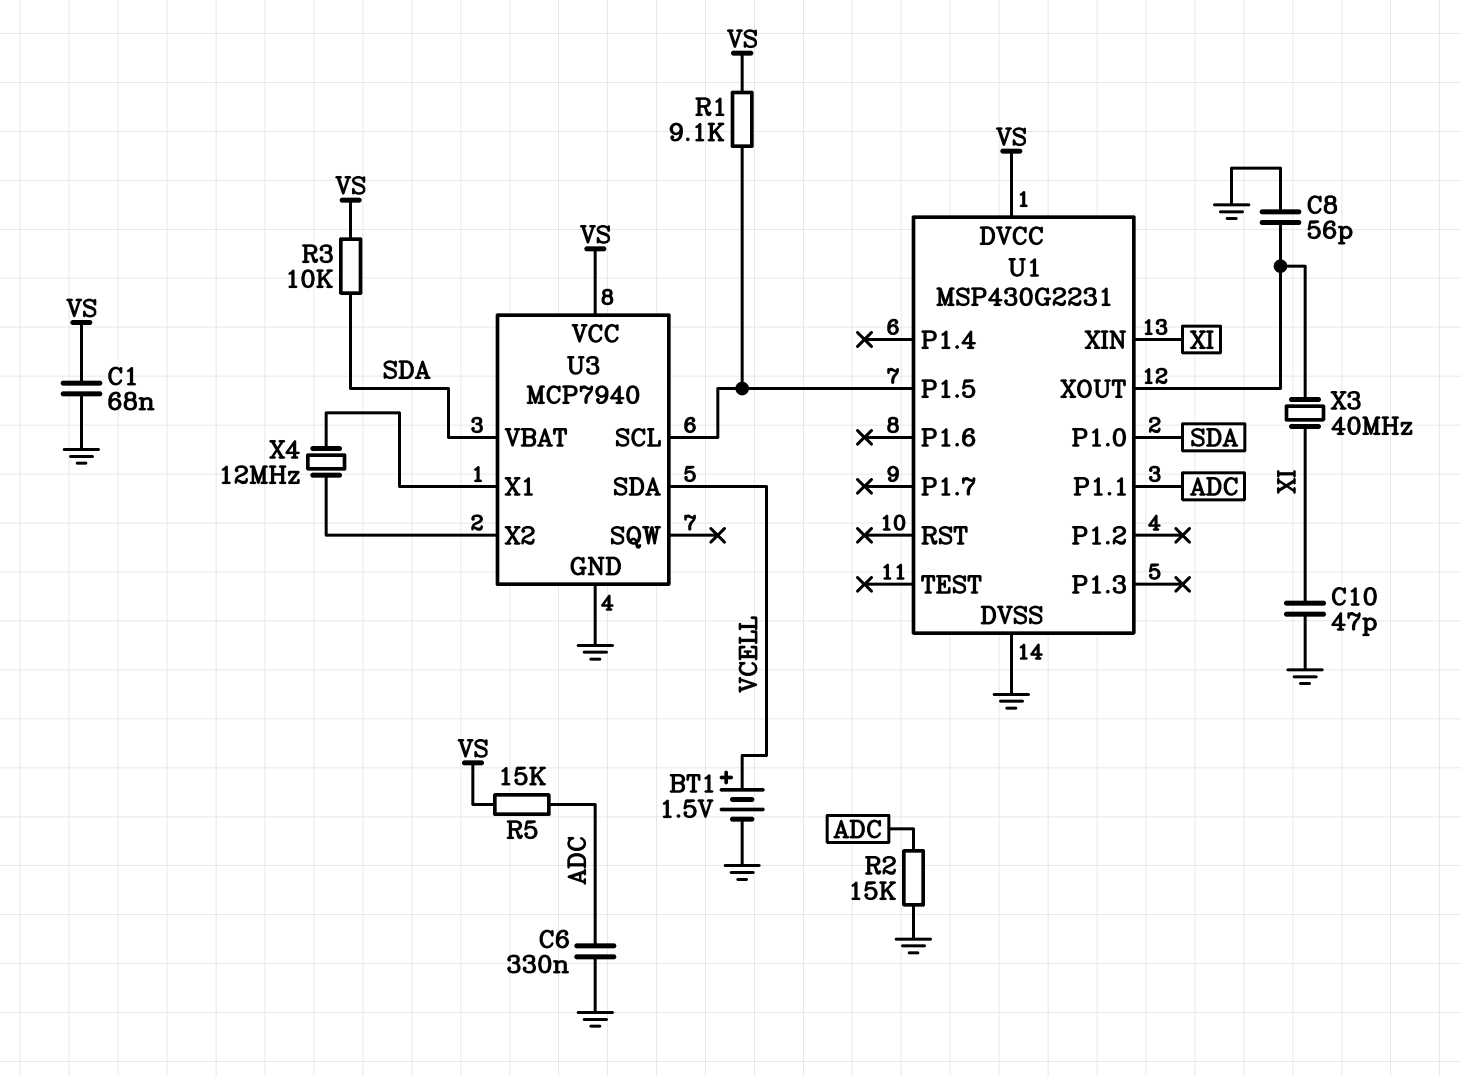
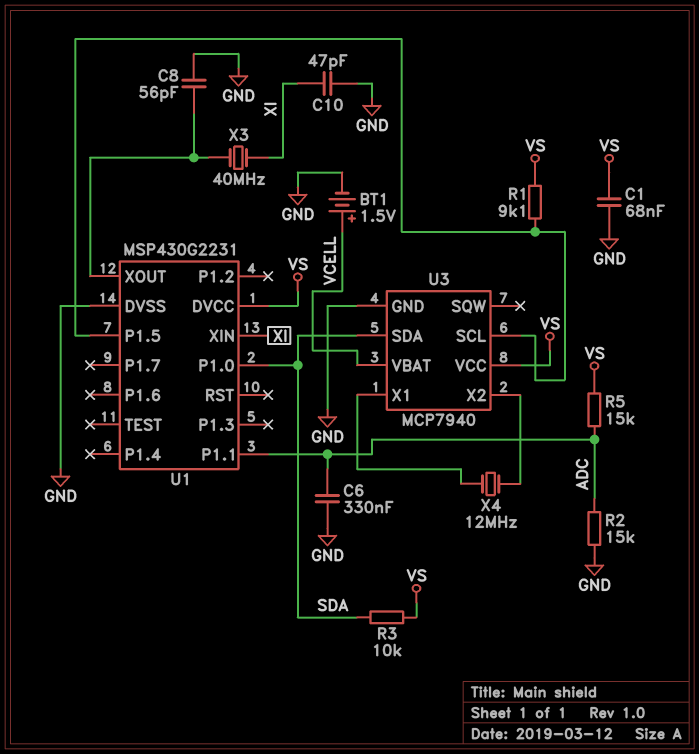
U3 pin SDA: VCELL -> SDA
U3 pin VBAT: SDA -> VCELL

